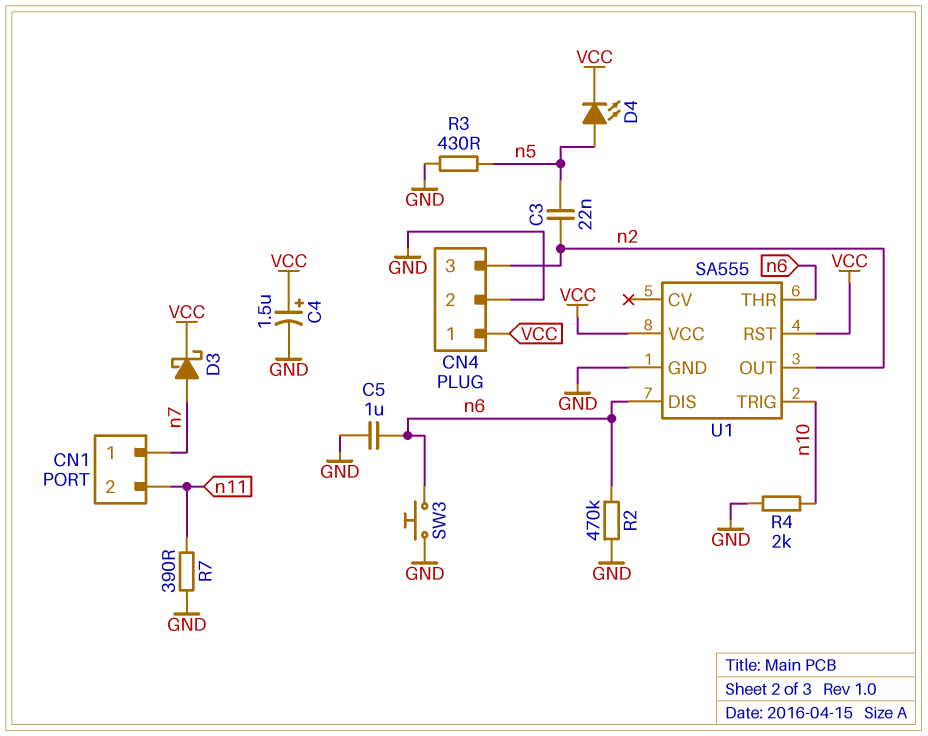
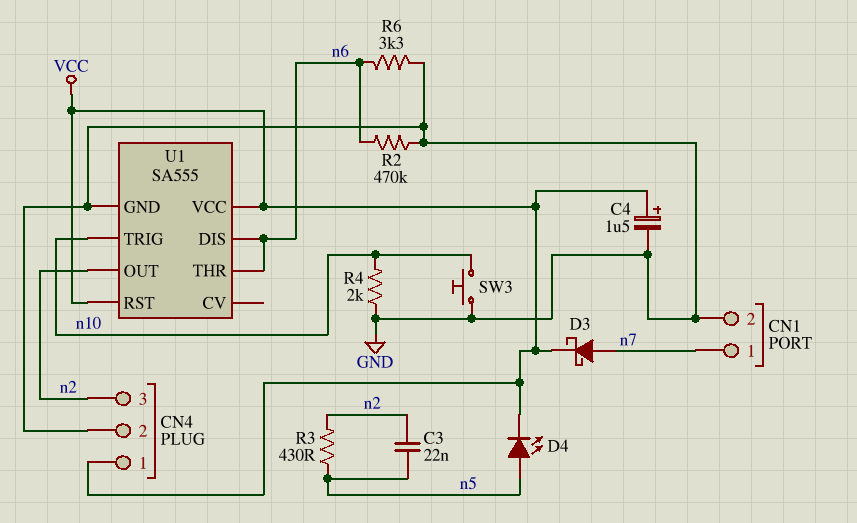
C5: 1uF (GND, n6) -> none
CN1 pin 2: n11 -> GND
R3: 430 (GND, n5) -> 430 (n2, n5)
R6: none -> 3.3k (GND, n6)
R7: 390 (GND, n11) -> none
SW3: button (GND, n6) -> button (GND, n10)

